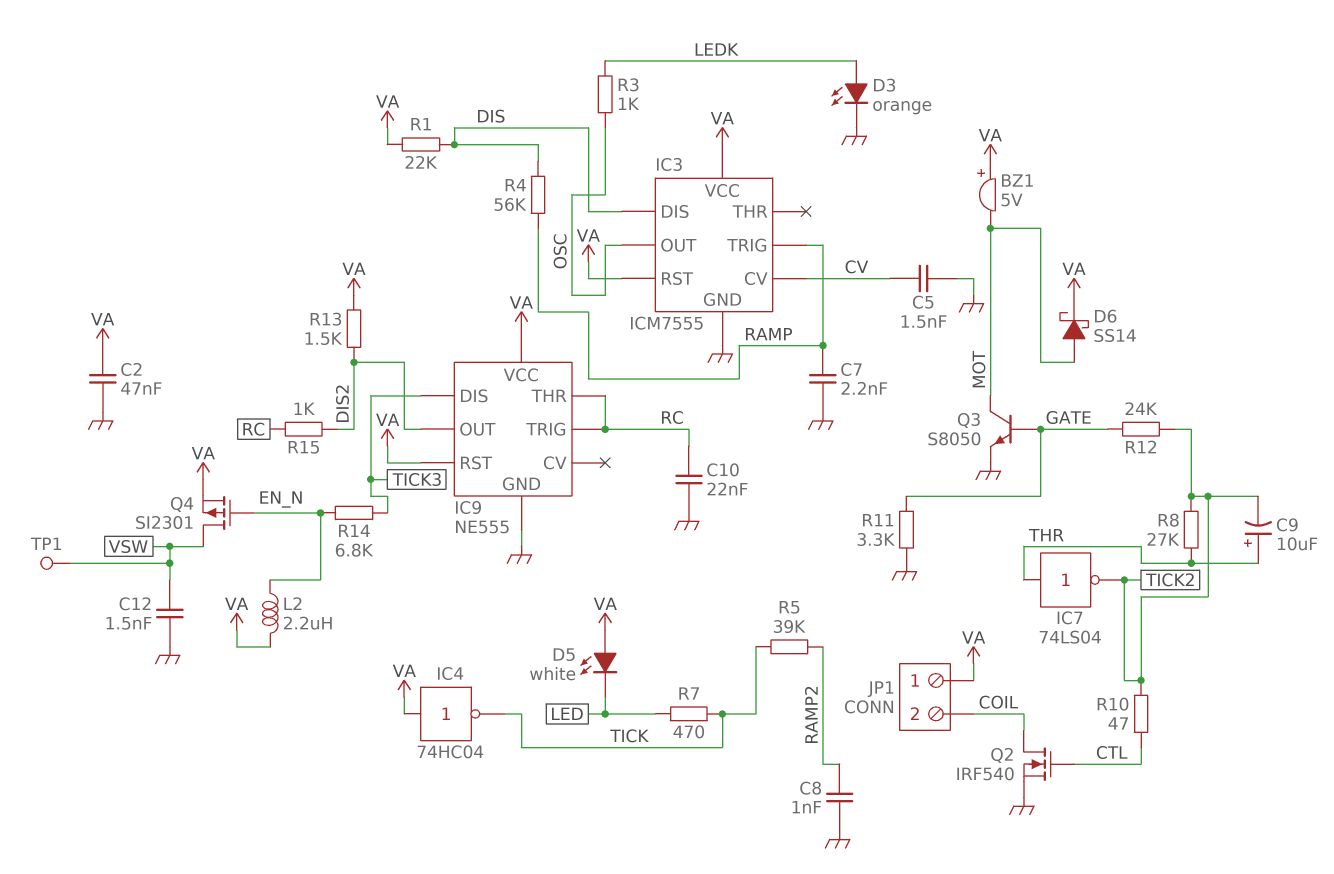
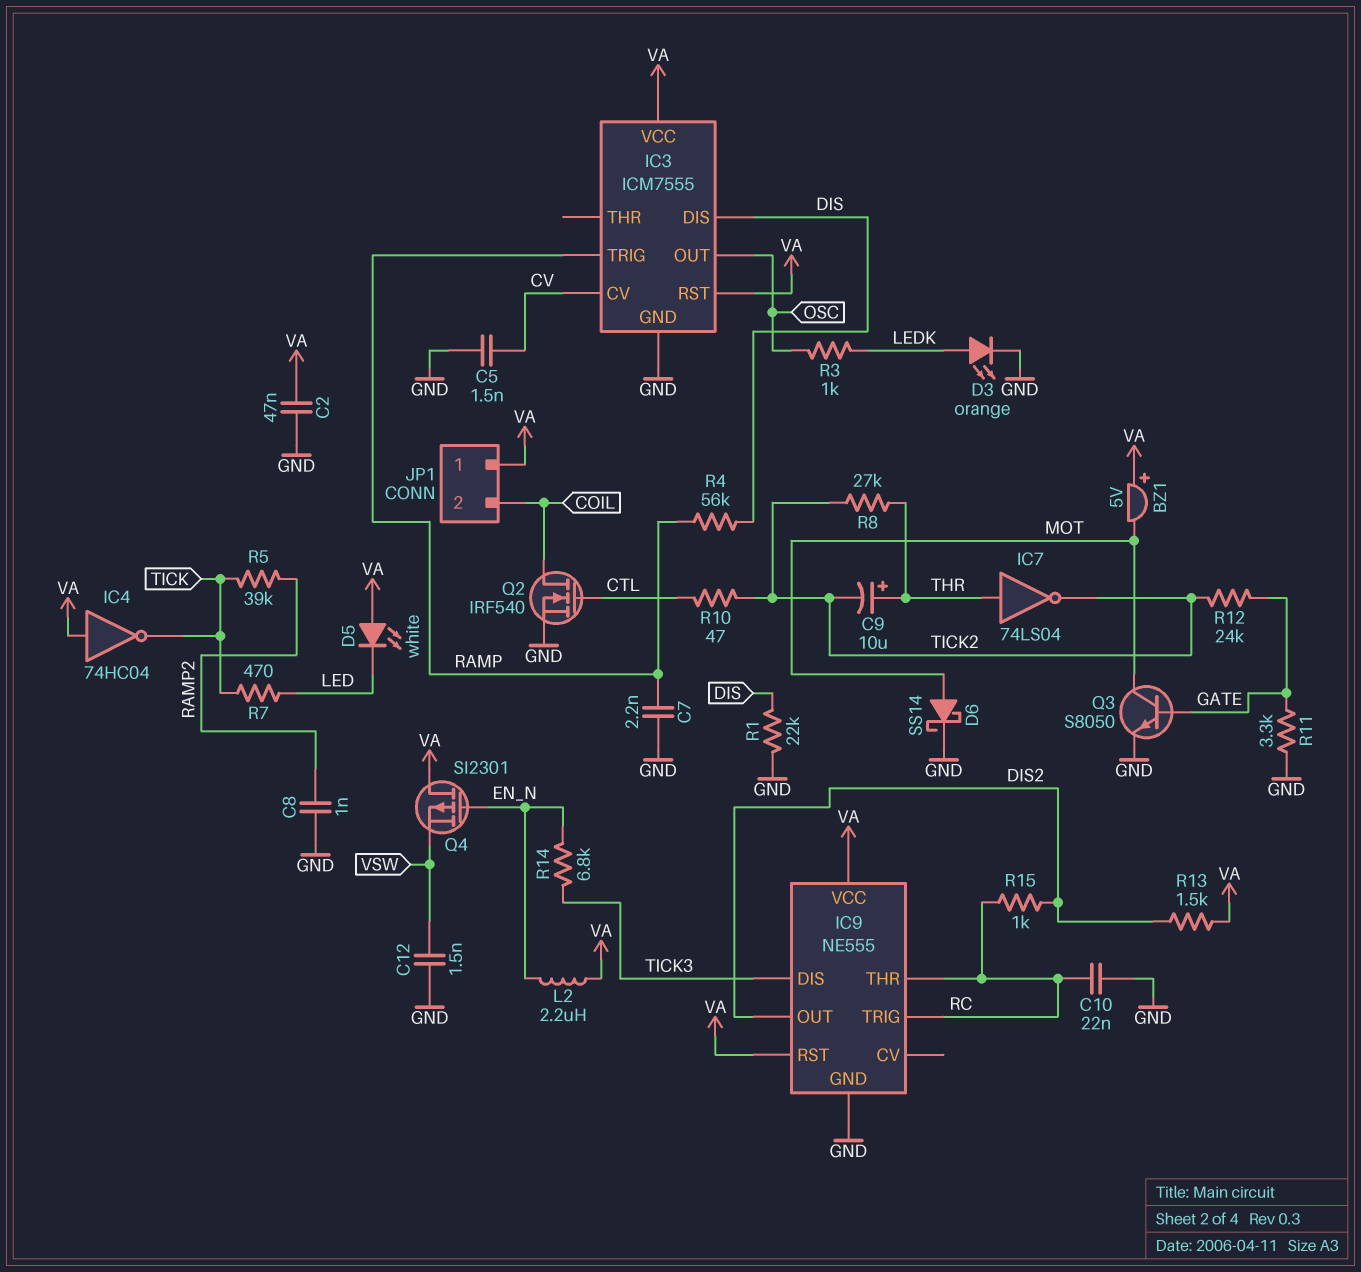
D6: schottky SS14 (A MOT, K VA) -> schottky SS14 (A MOT, K GND)
Q4: PMOS SI2301 (G EN_N, D VSW, S VA) -> PMOS SI2301 (G EN_N, D VA, S VSW)
R1: 22k (DIS, VA) -> 22k (DIS, GND)
TP1: test point (VSW) -> none

